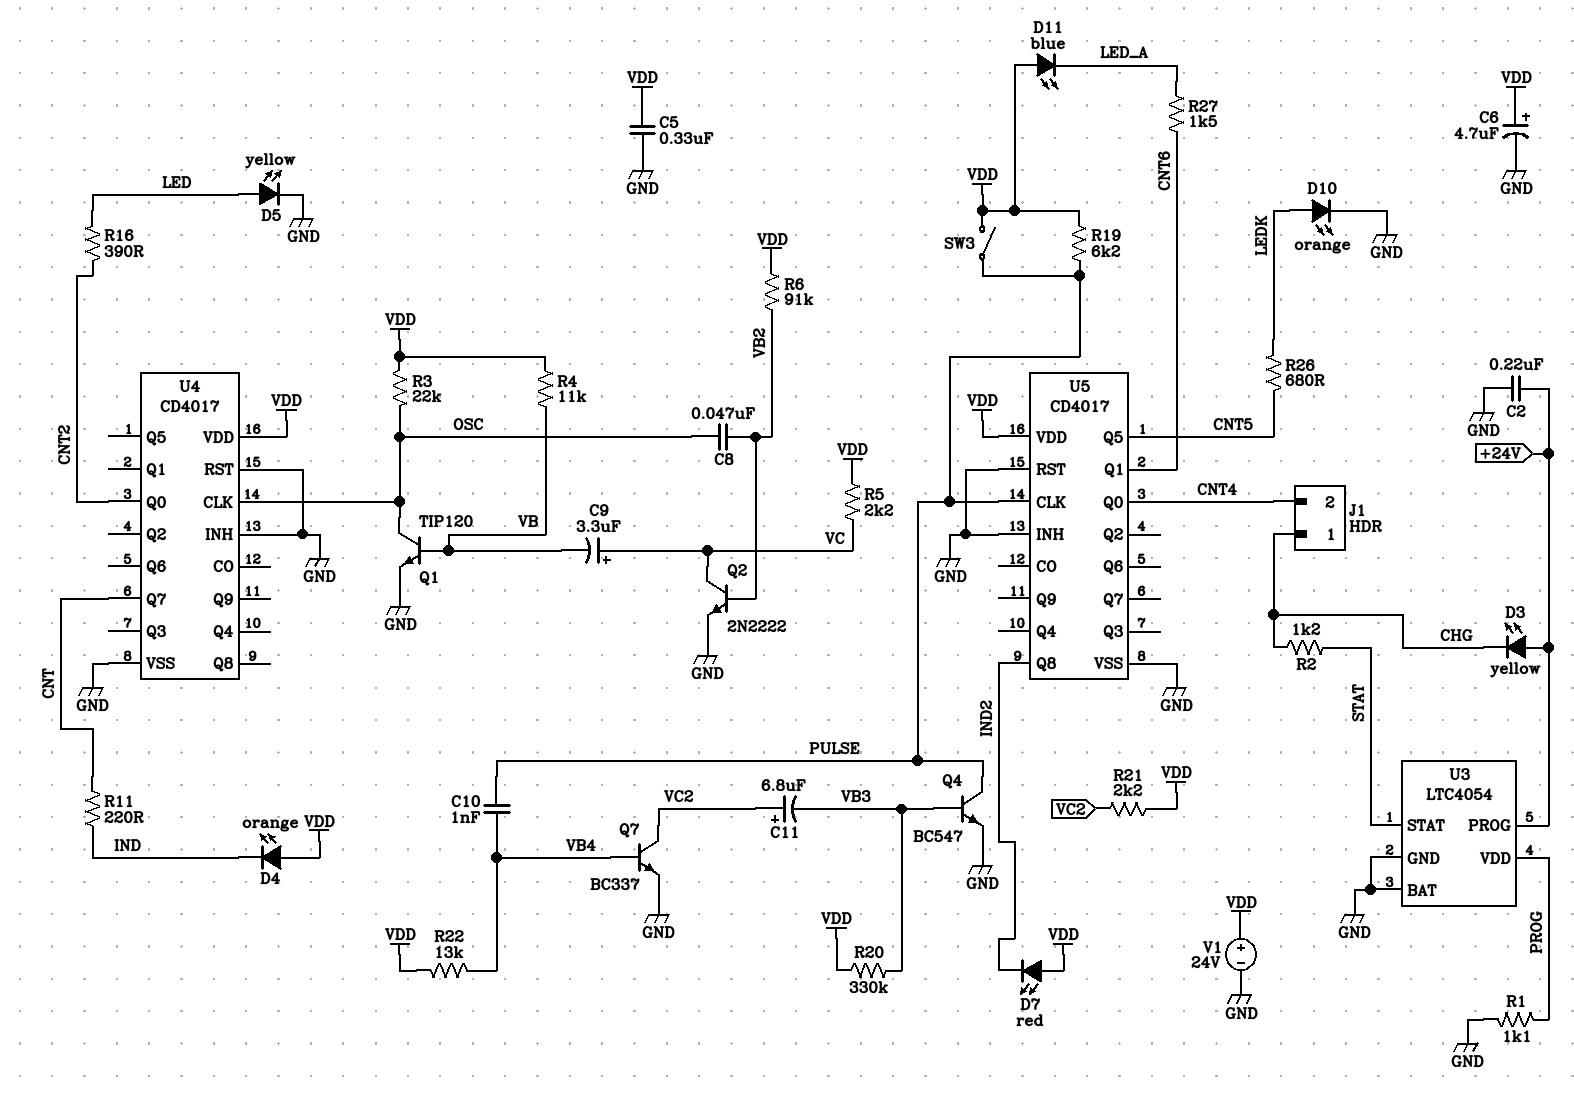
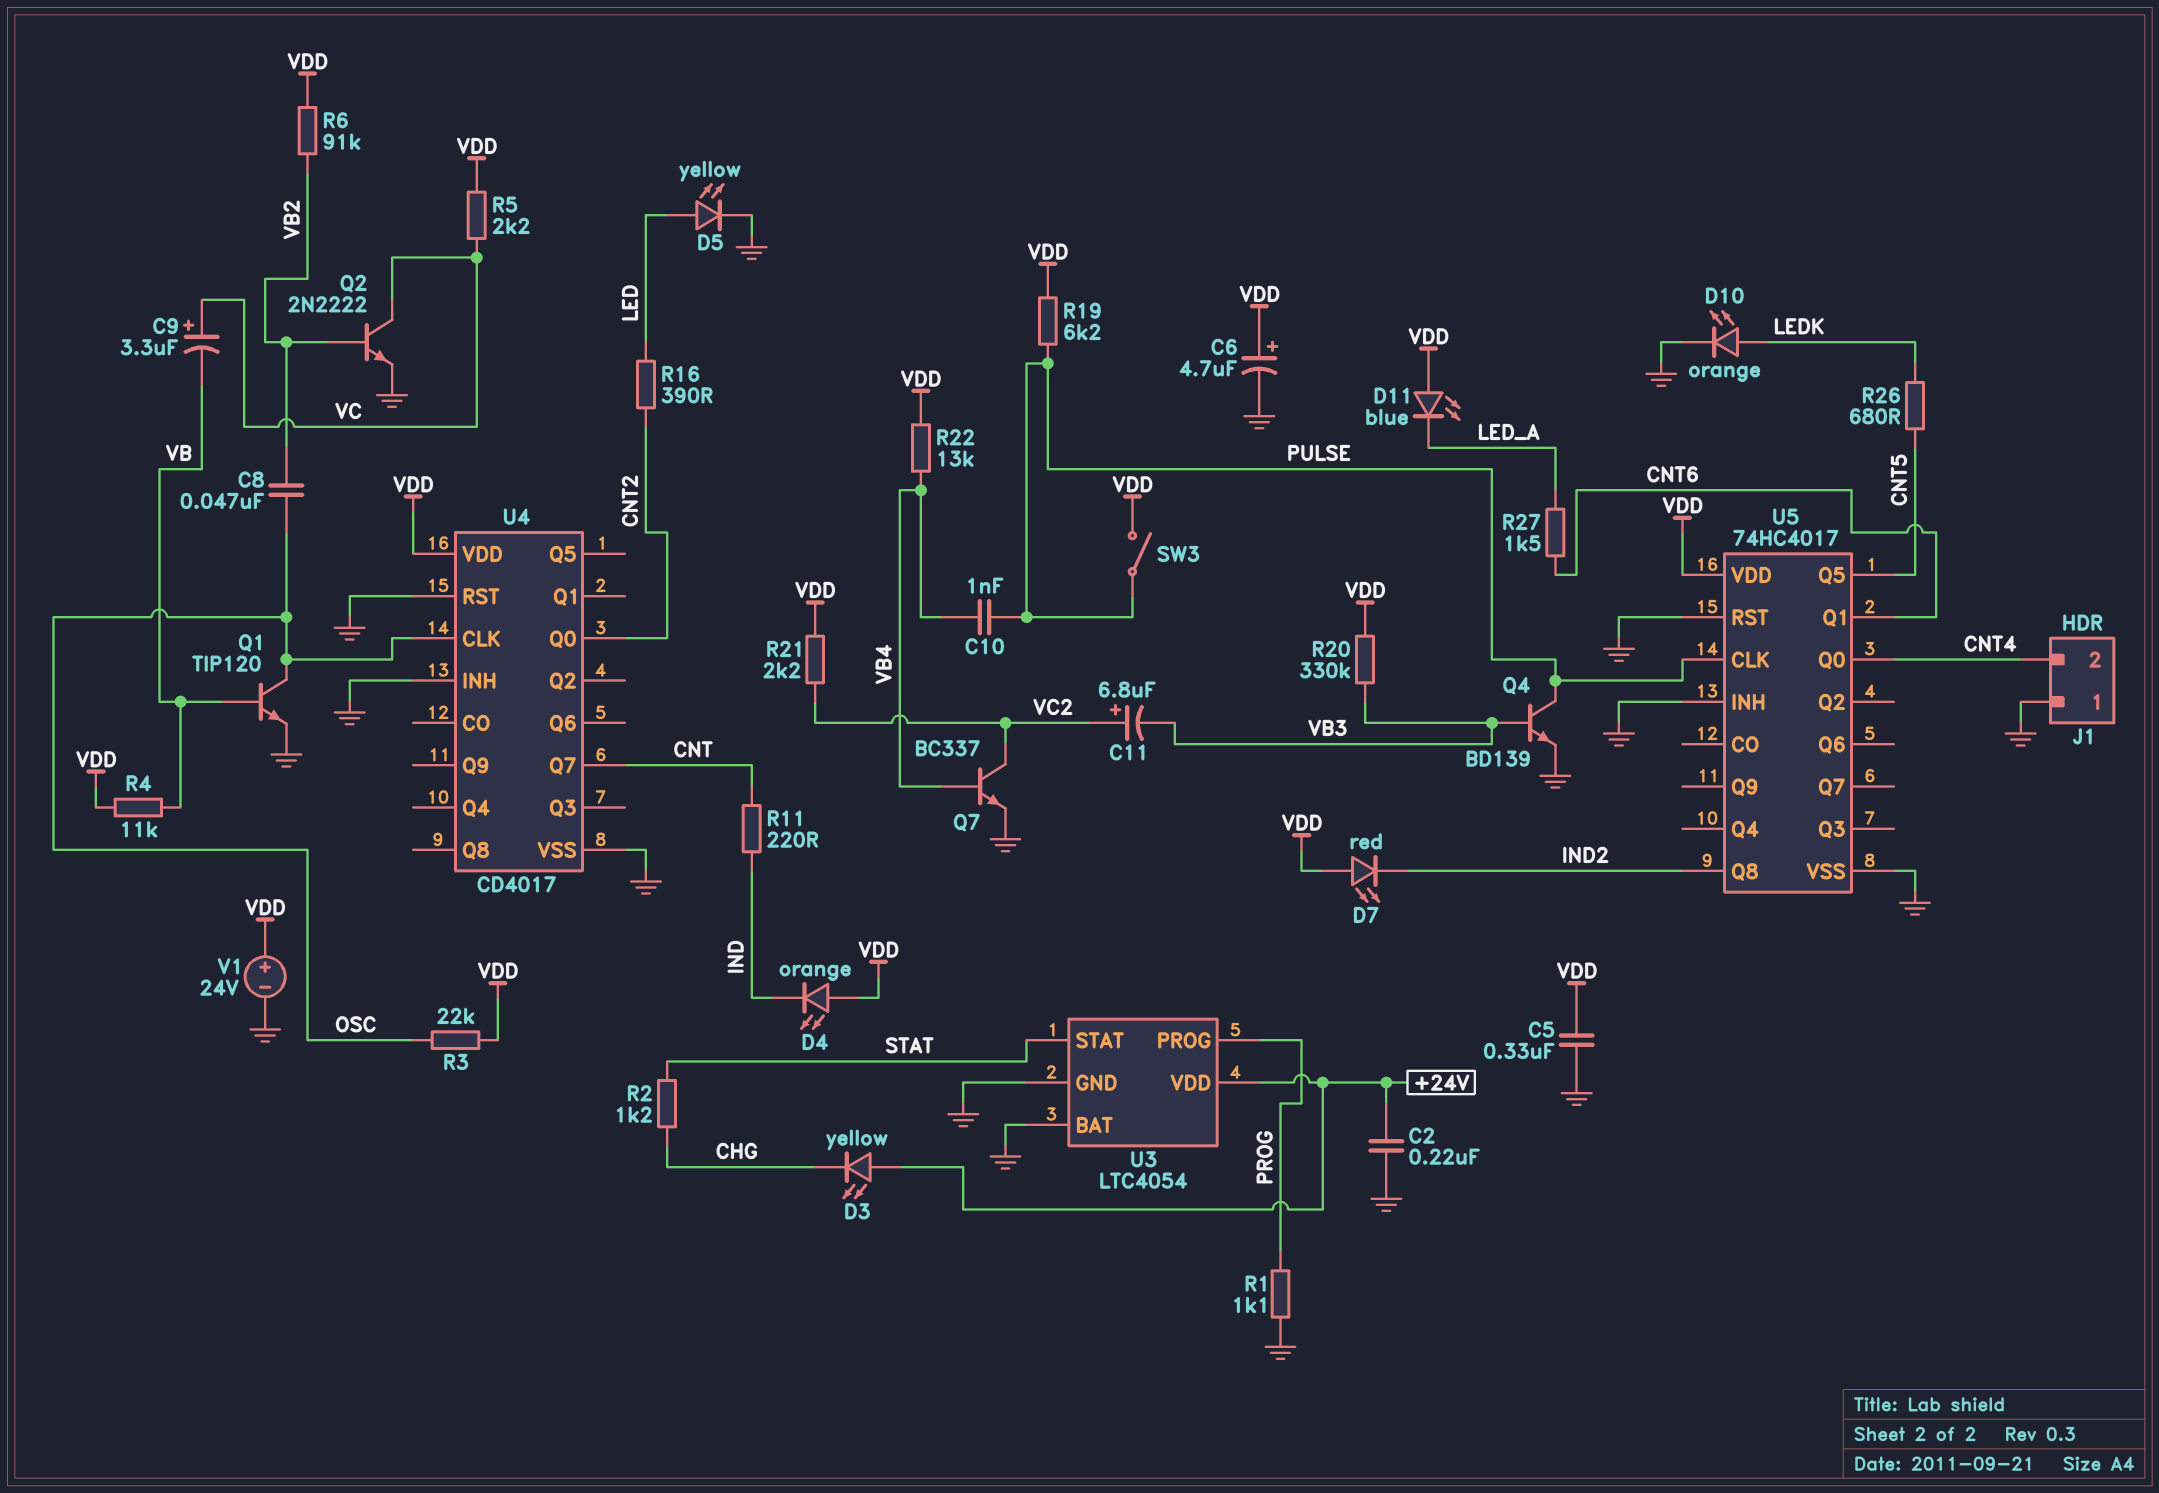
J1 pin 1: CHG -> GND
Q4: NPN BC547 (B VB3, C PULSE, E GND) -> NPN BD139 (B VB3, C PULSE, E GND)
U3 pin PROG: +24V -> PROG
U3 pin VDD: PROG -> +24V
U5: CD4017 -> 74HC4017

